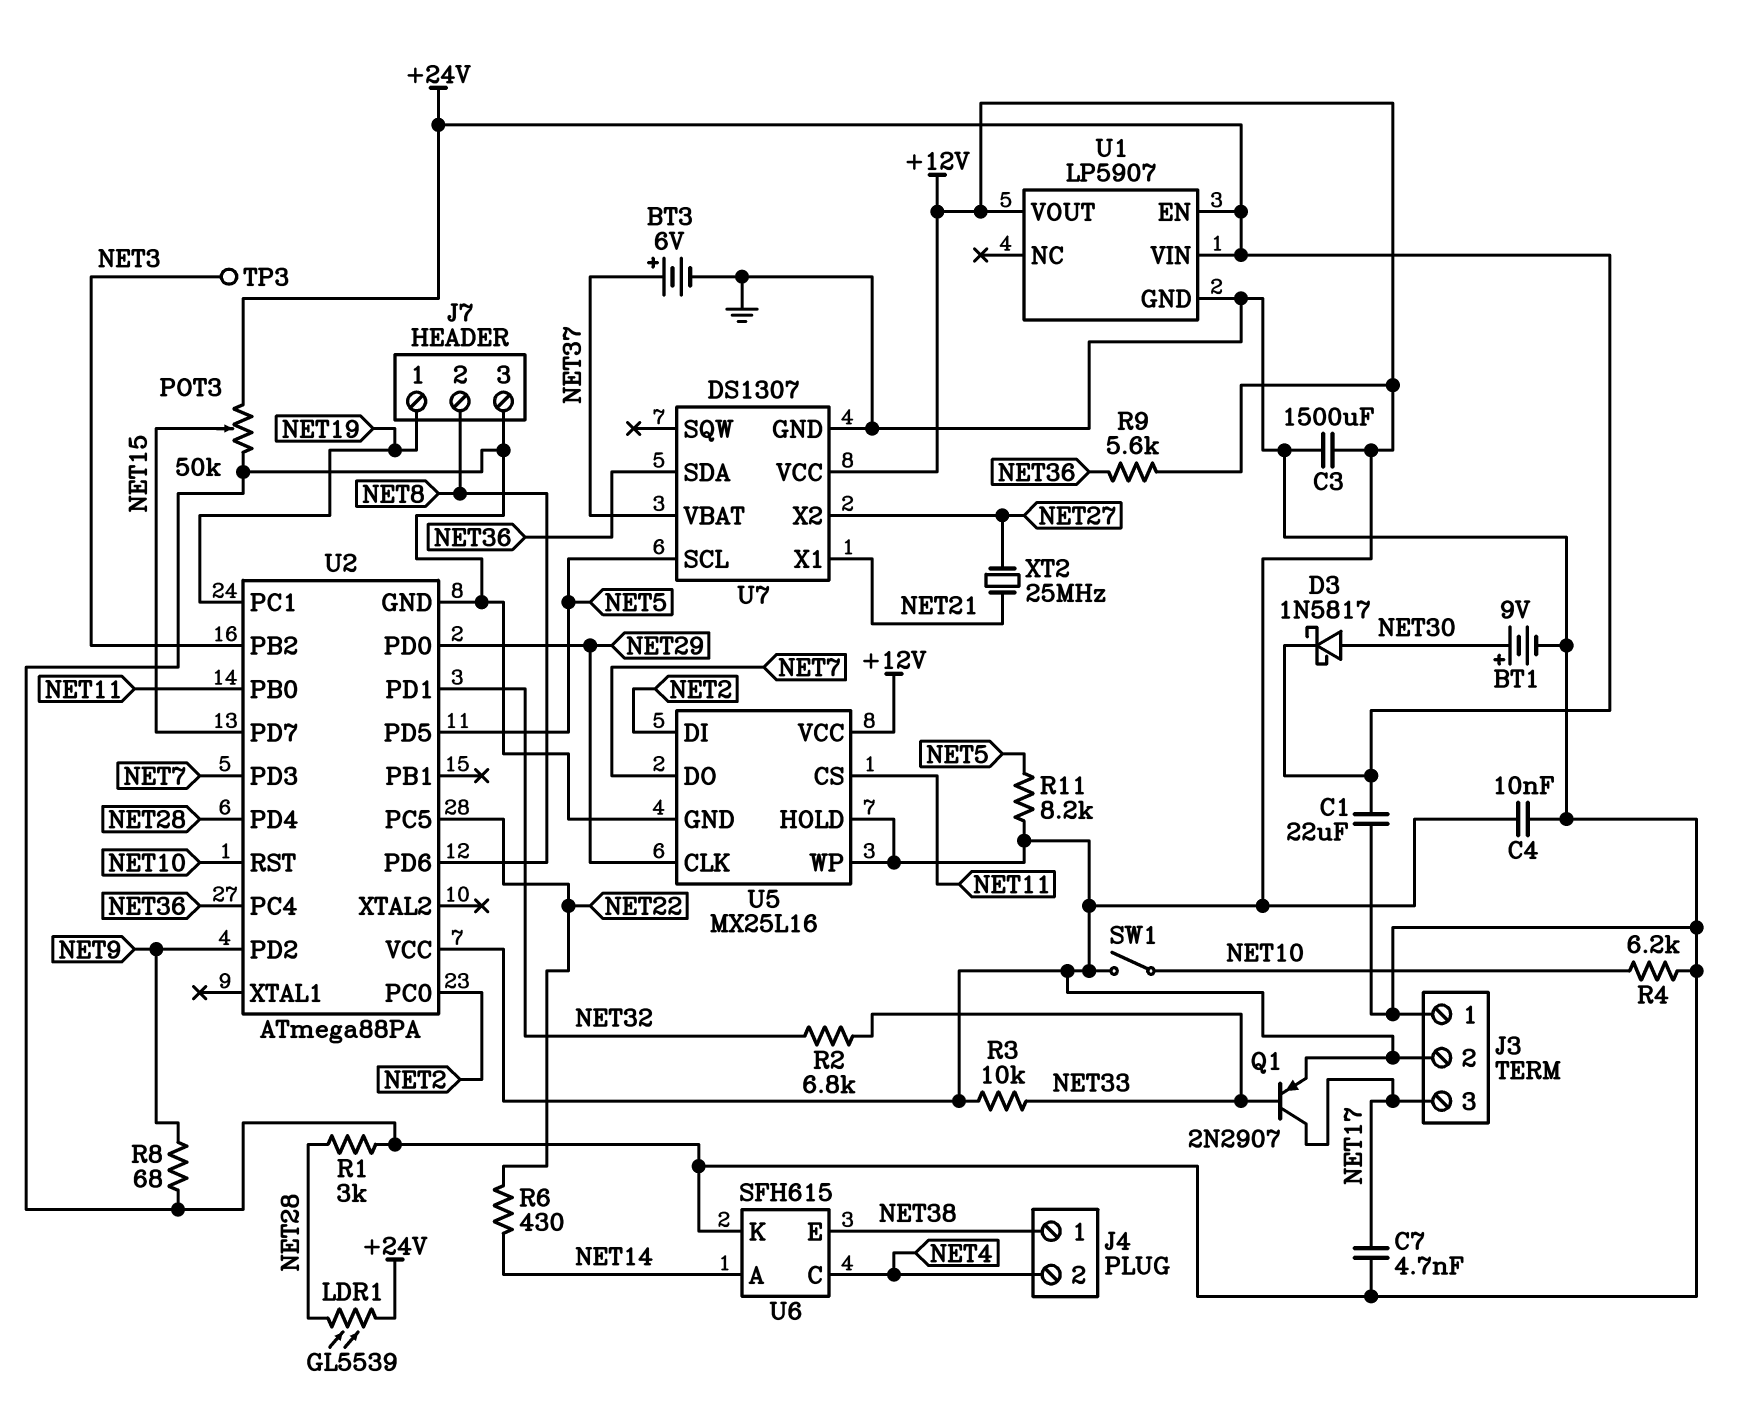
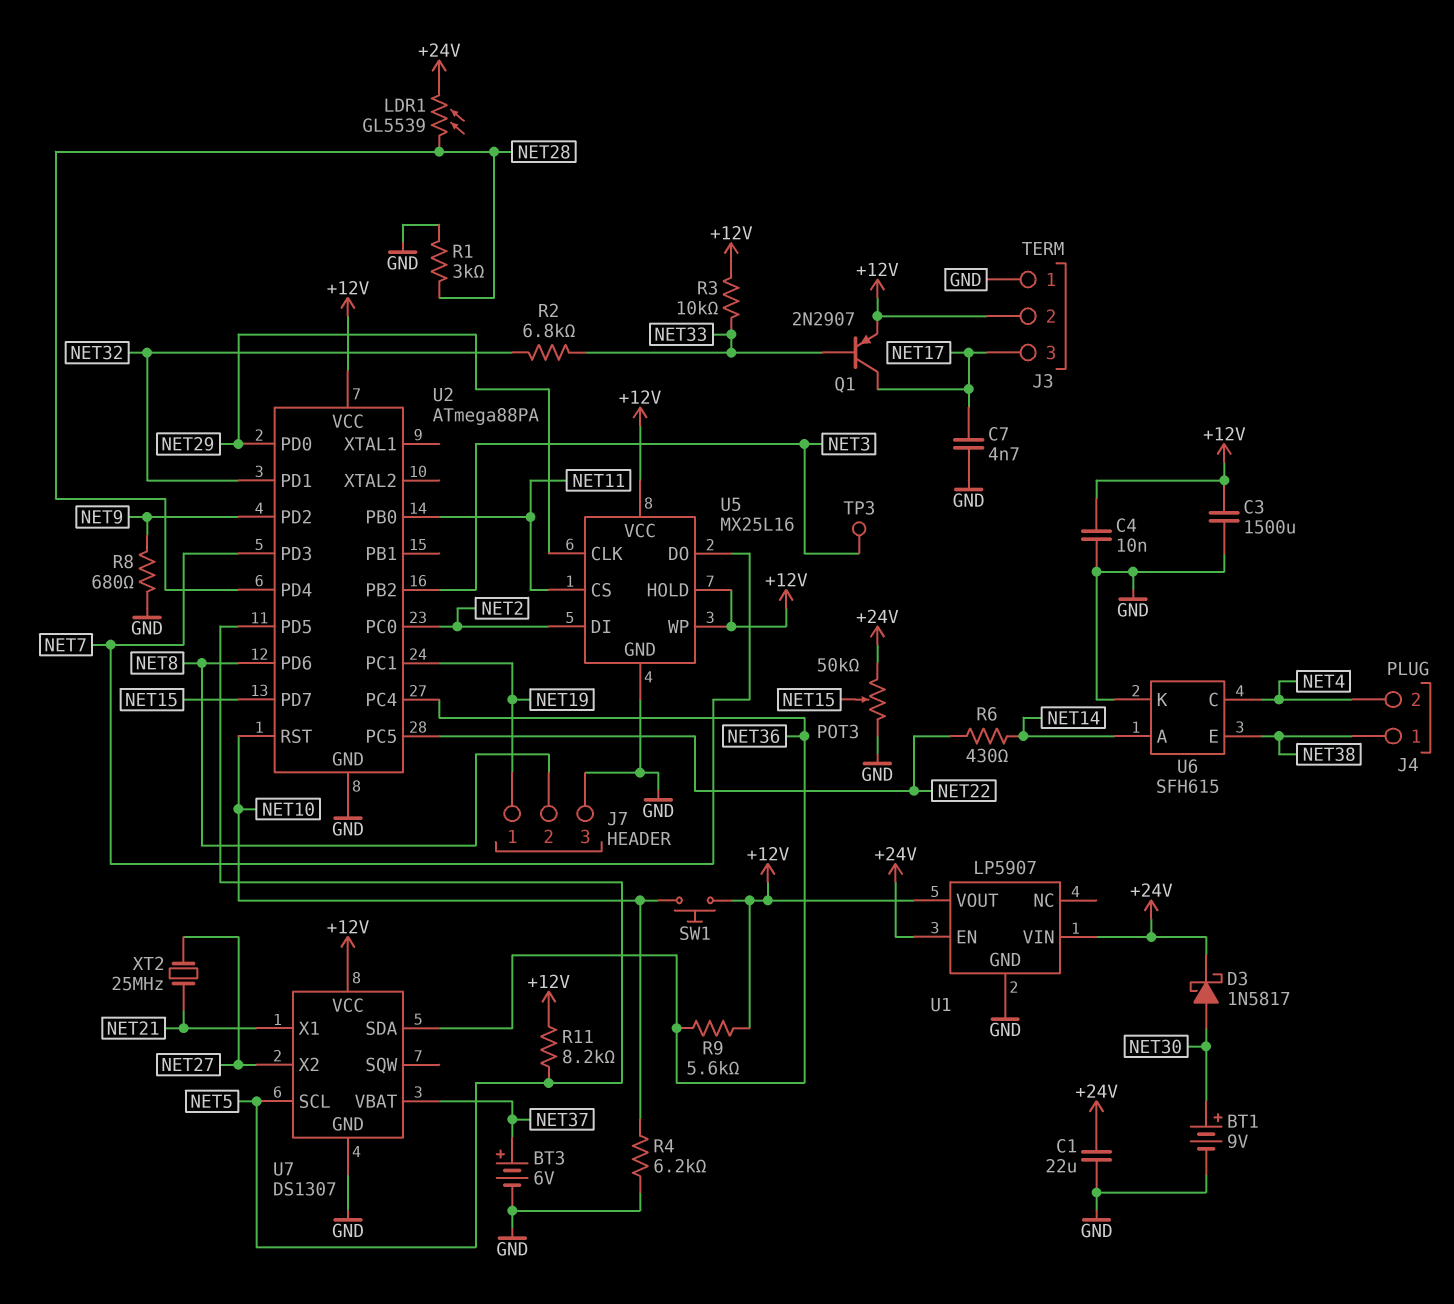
R8: 68 (GND, NET9) -> 680 (GND, NET9)
SW1: switch (+12V, NET10) -> button (+12V, NET10)

